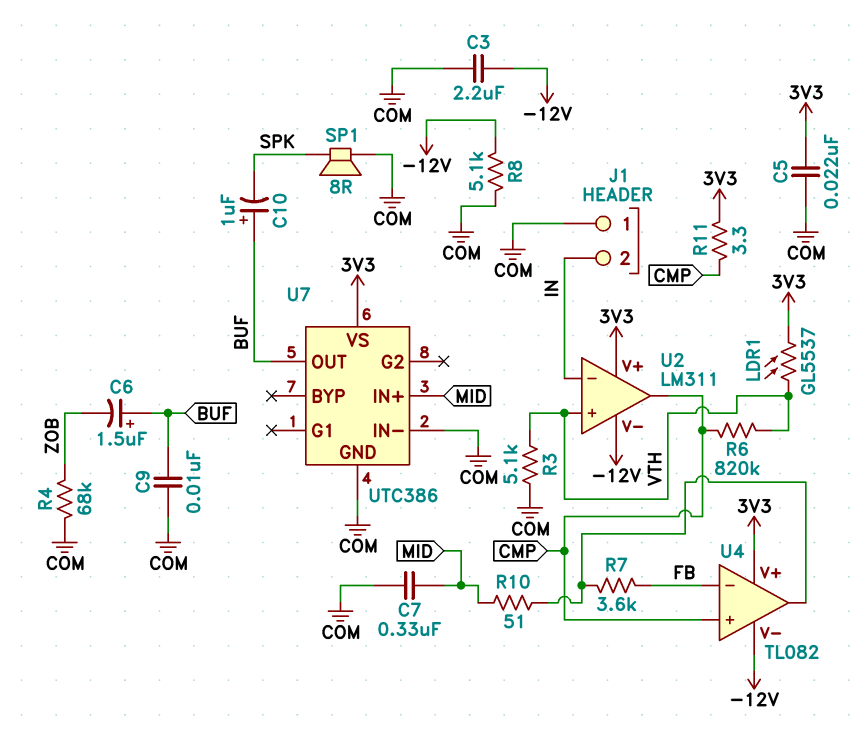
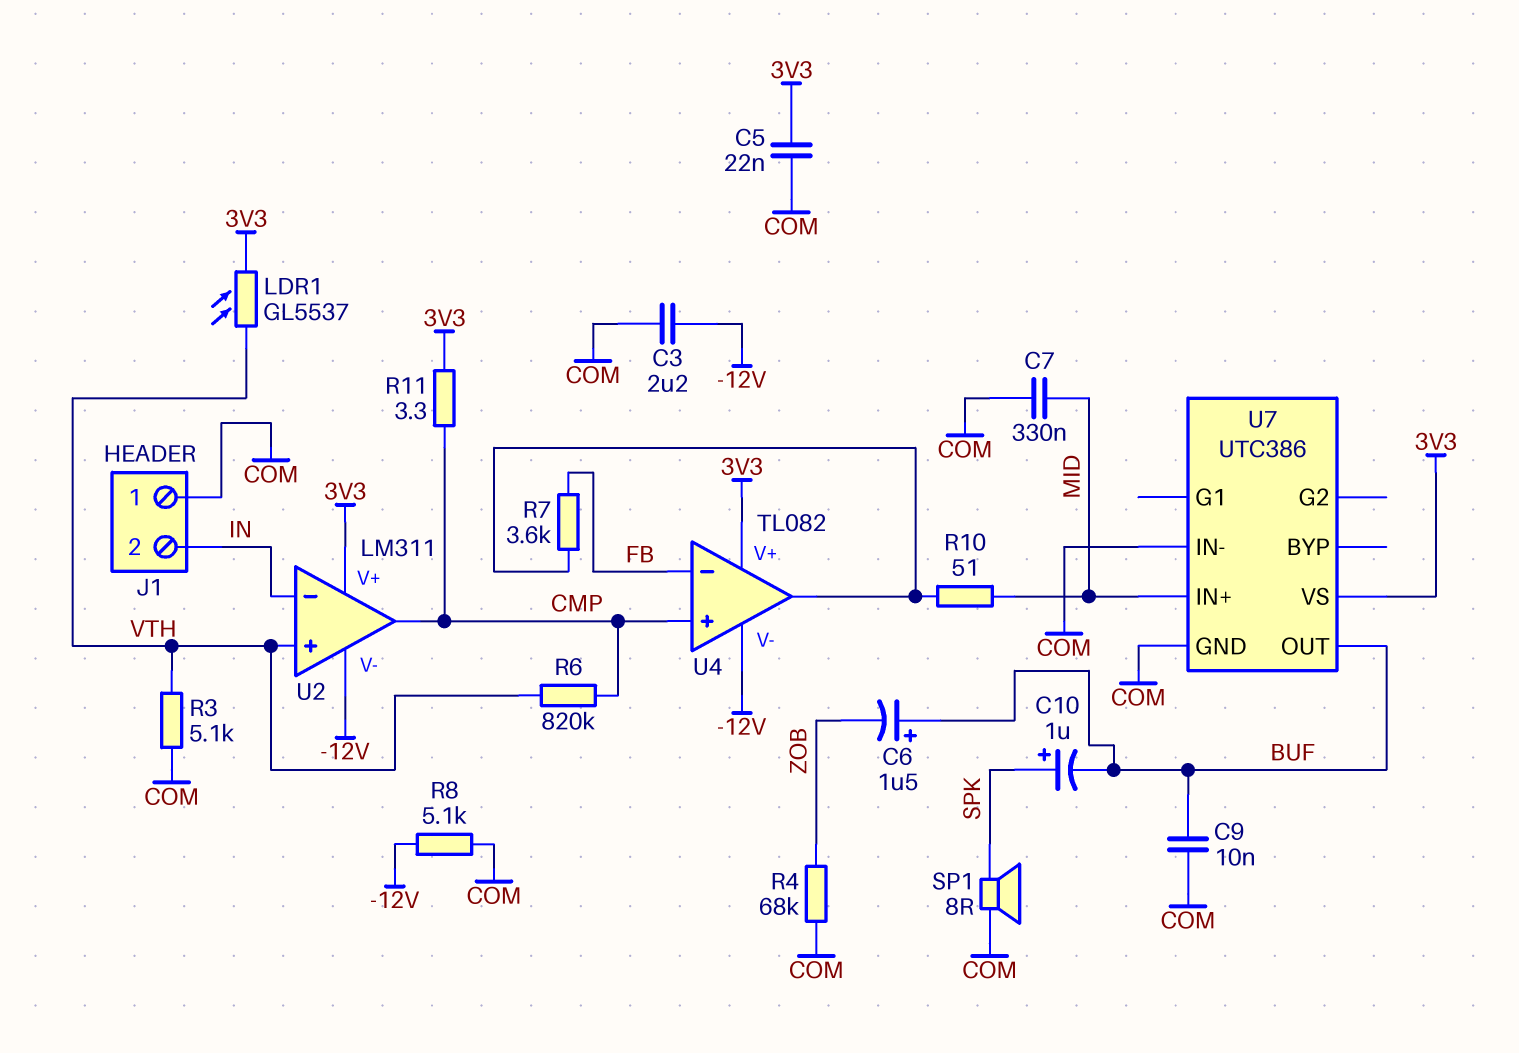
C10: 1uF (plus BUF, minus SPK) -> 1uF (plus SPK, minus BUF)

